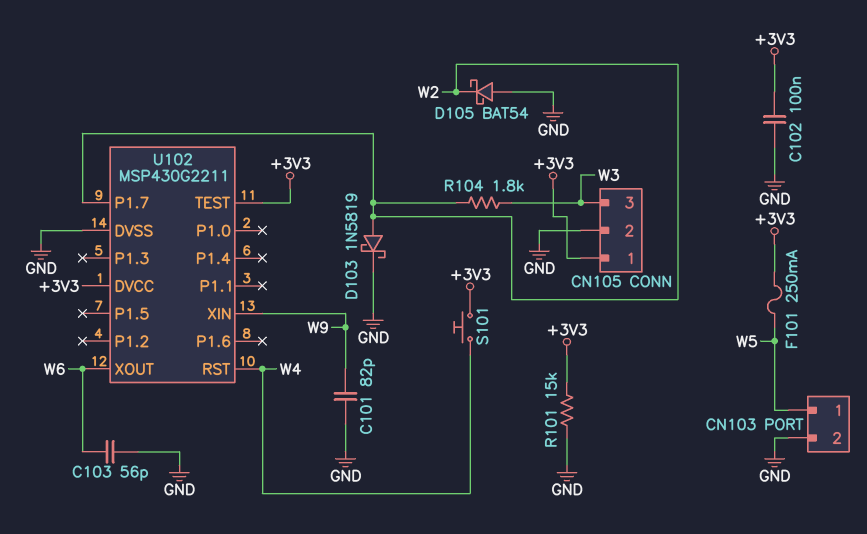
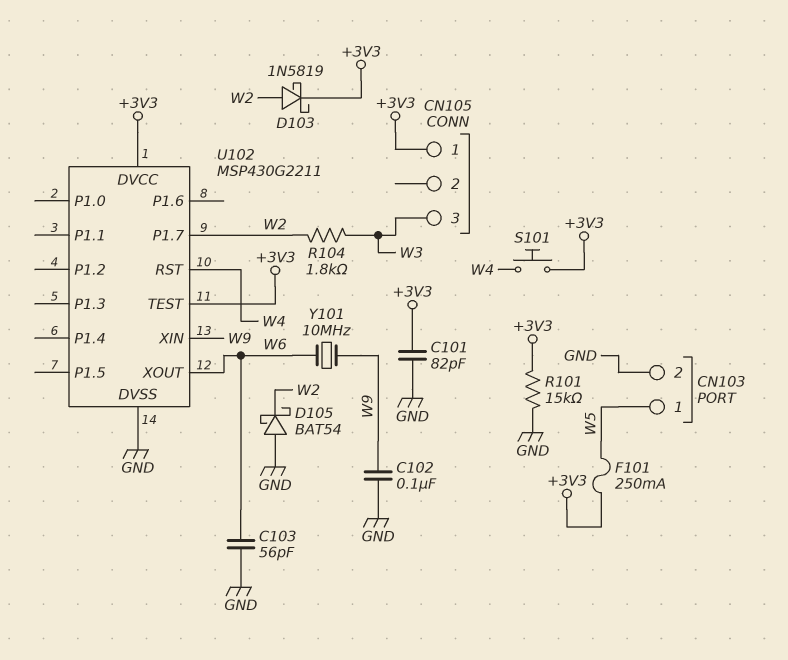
C101: 82pF (GND, W9) -> 82pF (+3V3, GND)
C102: 100nF (+3V3, GND) -> 100nF (GND, W9)
CN105 pin 2: GND -> none
D103: schottky 1N5819 (A W2, K GND) -> schottky 1N5819 (A W2, K +3V3)
Y101: none -> 10MHz (W6, W9)

